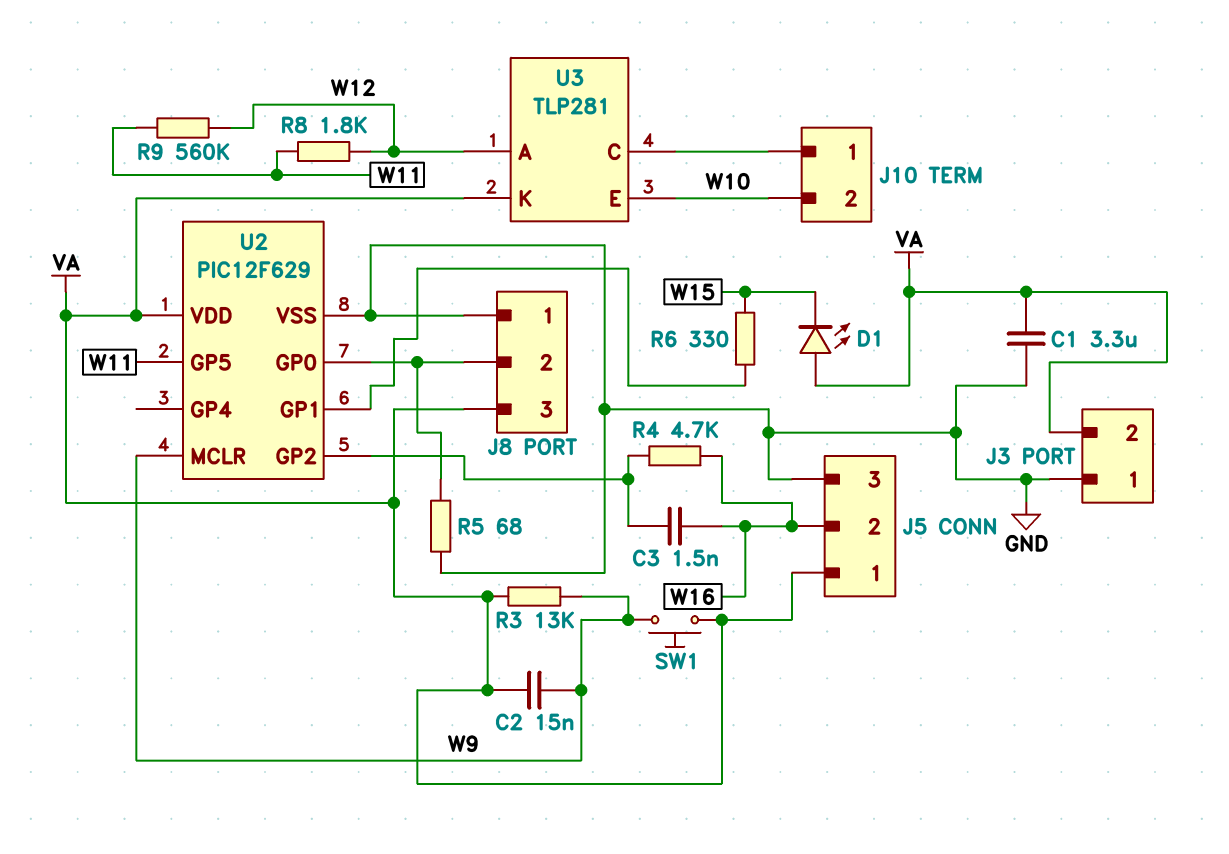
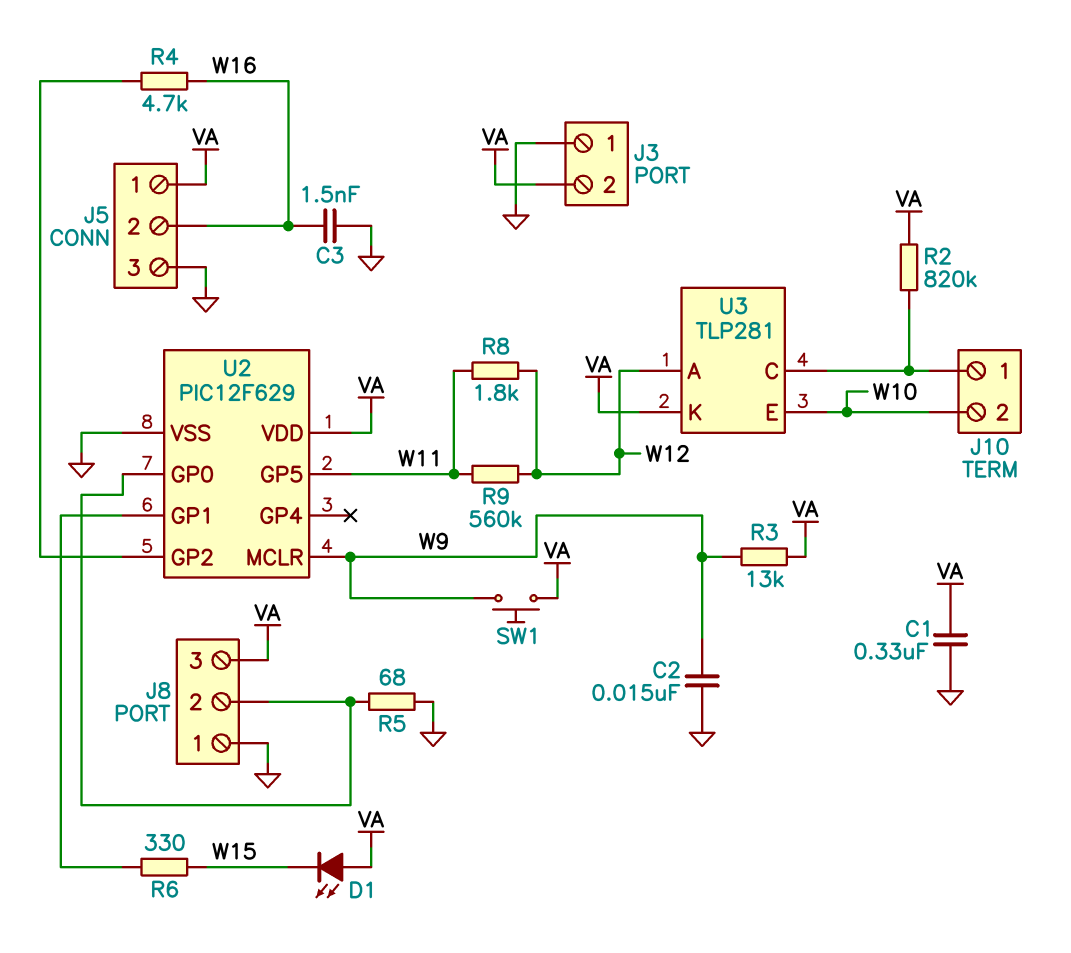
C1: 3.3uF (GND, VA) -> 330nF (GND, VA)
C2: 15nF (VA, W9) -> 15nF (GND, W9)
C3: 1.5nF (U2/GP2, W16) -> 1.5nF (GND, W16)
R2: none -> 820k (J10/1, VA)

